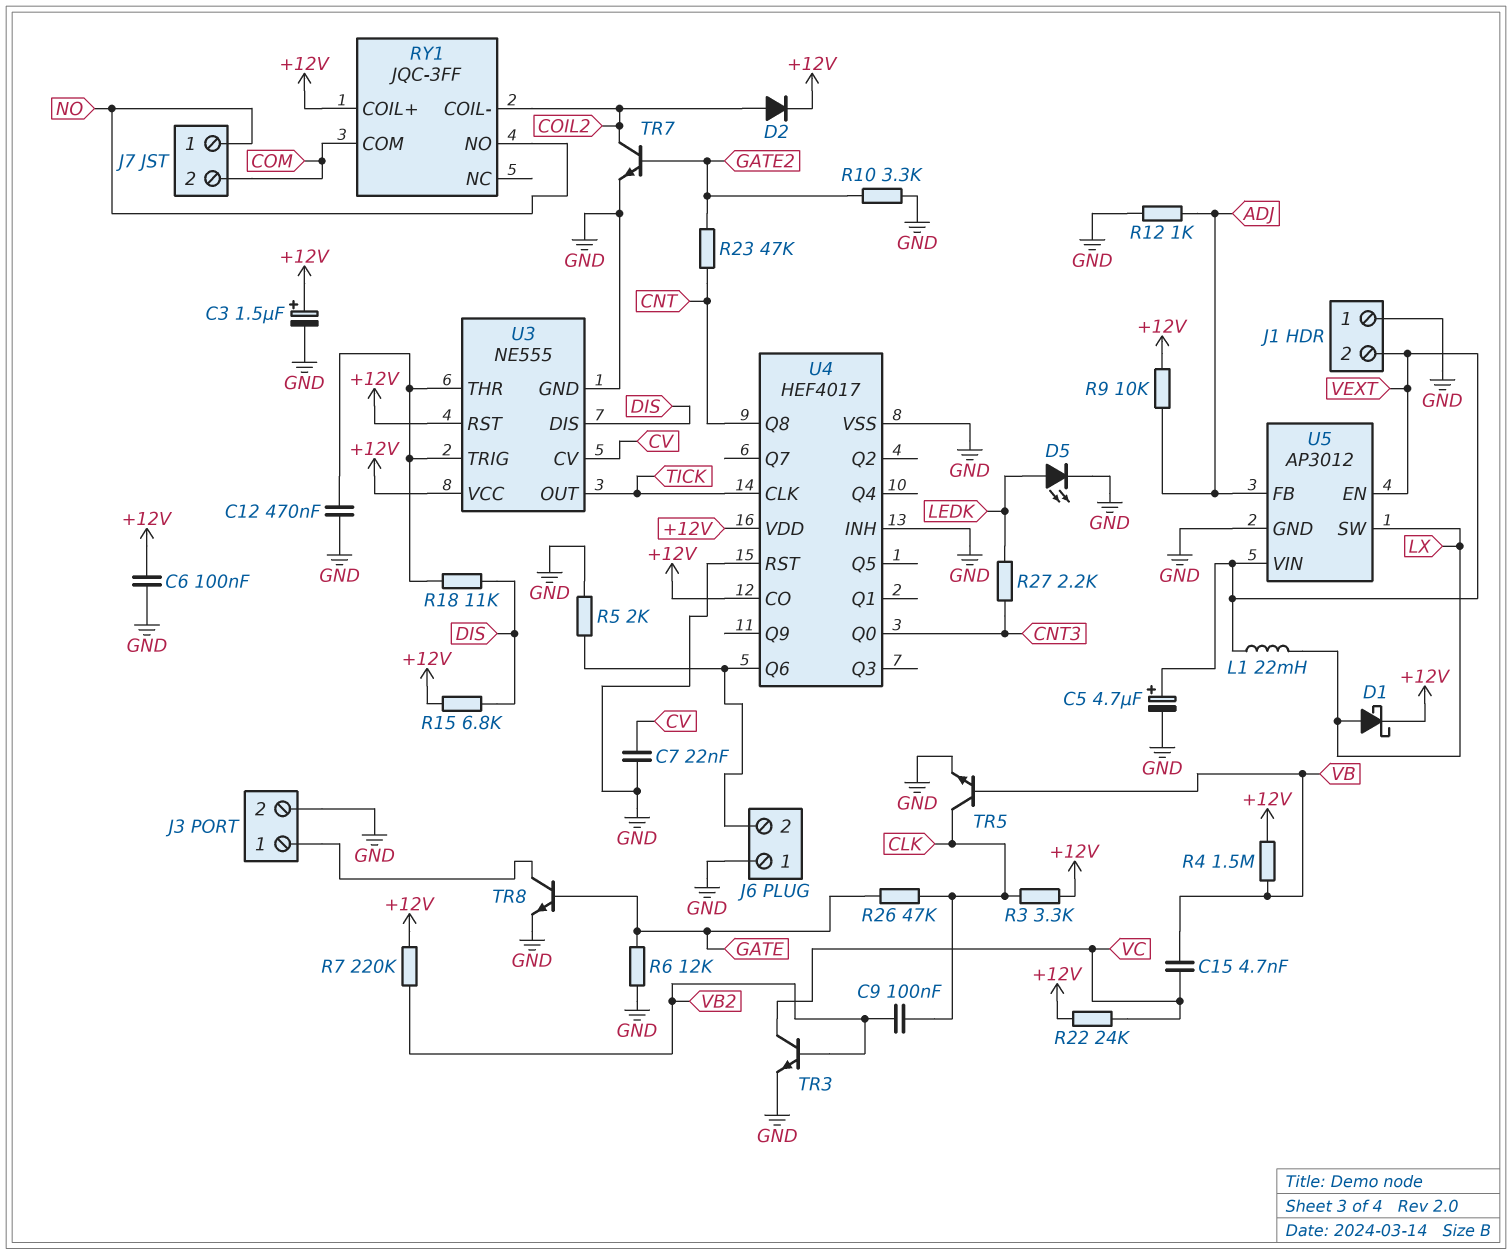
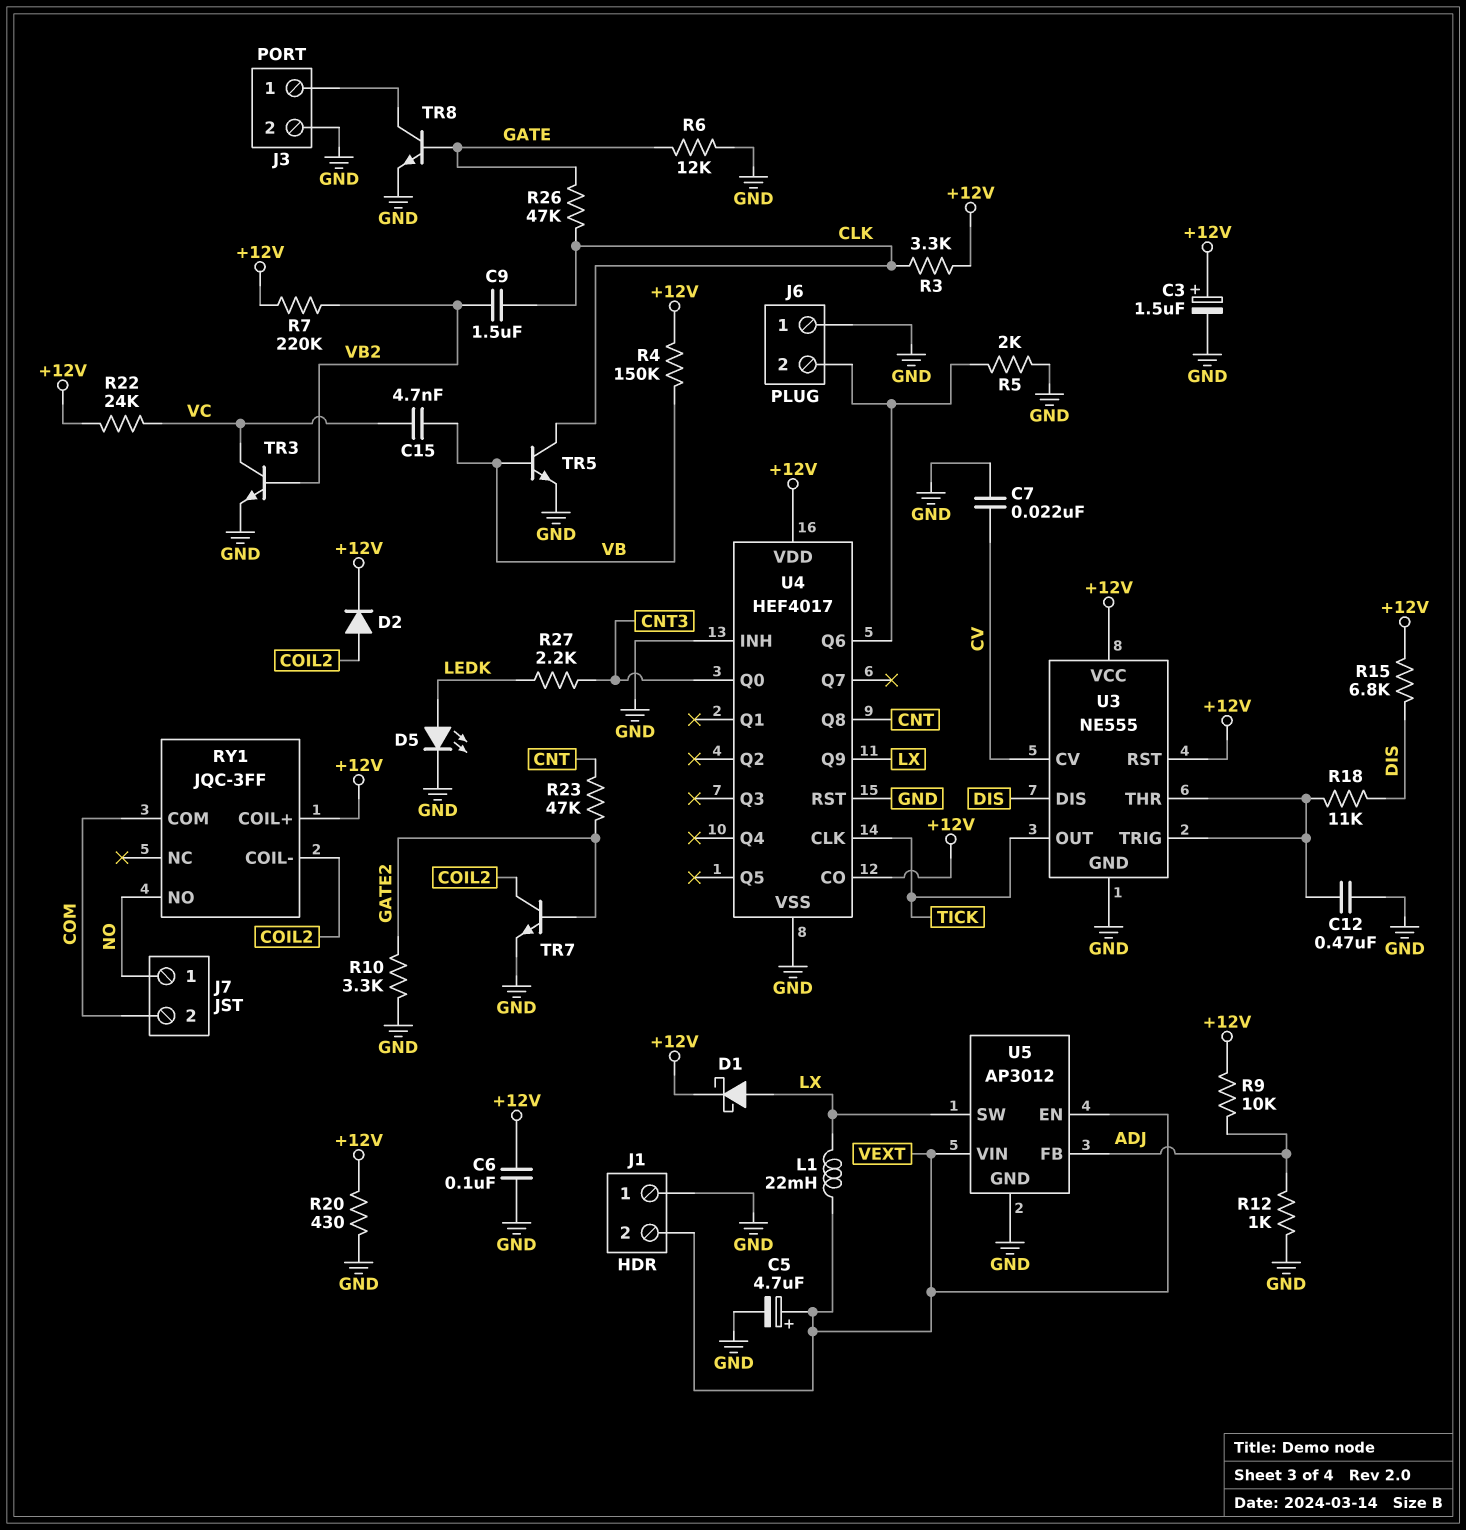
C9: 100nF (CLK, VB2) -> 1.5uF (CLK, VB2)
R4: 1.5M (+12V, VB) -> 150k (+12V, VB)
R20: none -> 430 (+12V, GND)
U4 pin Q9: none -> LX

